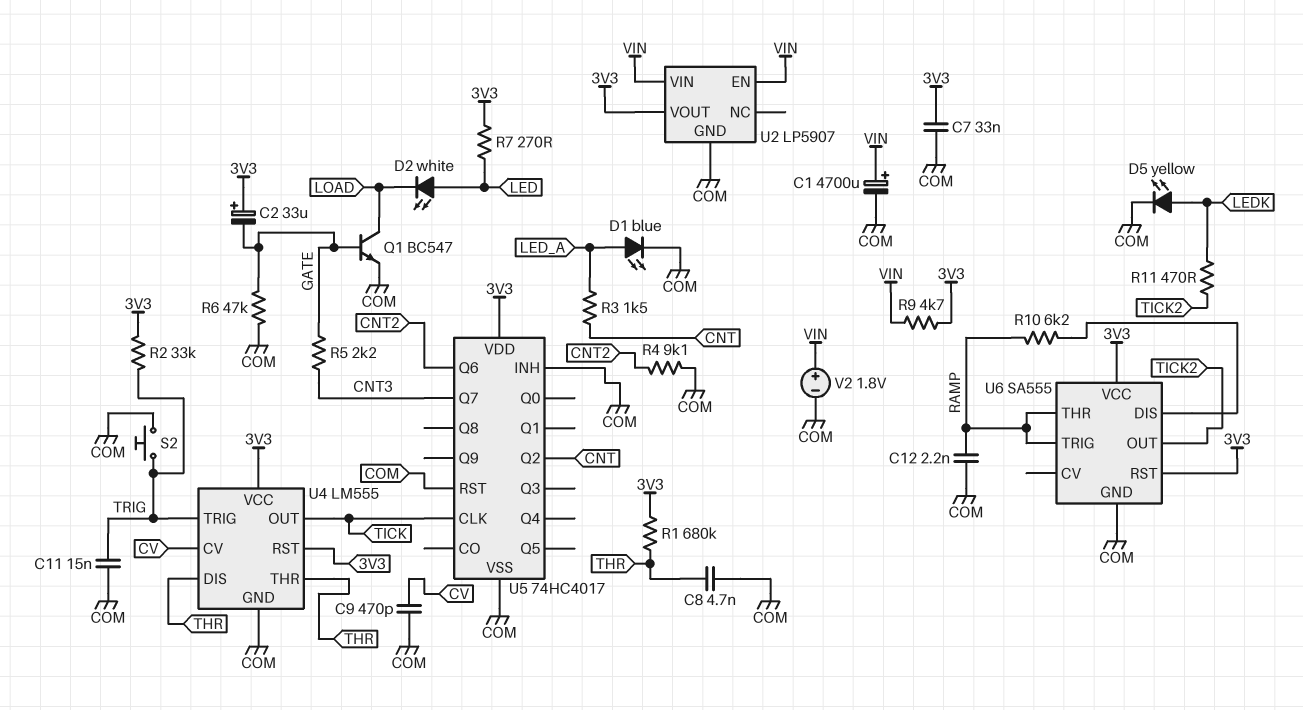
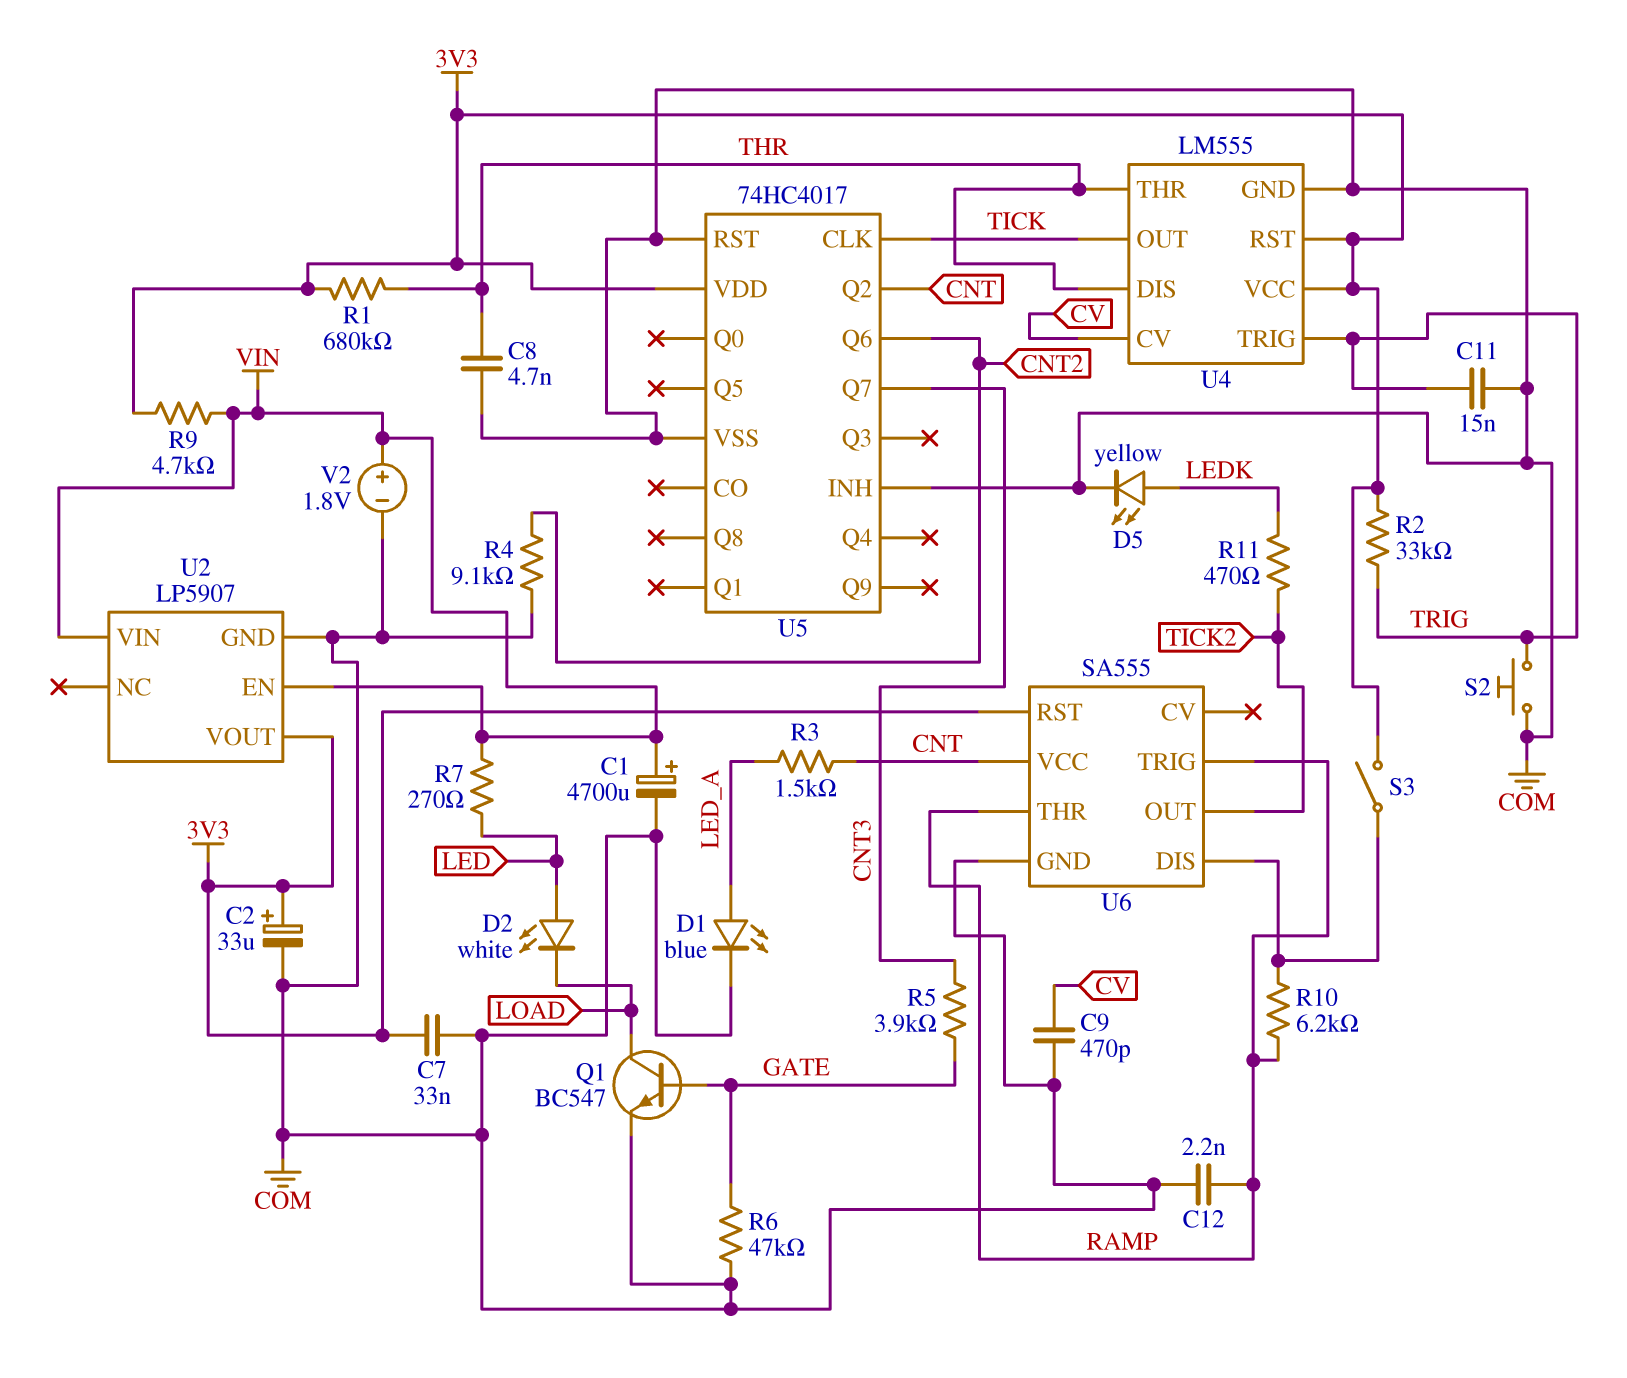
C2: 33uF (plus 3V3, minus GATE) -> 33uF (plus 3V3, minus COM)
R5: 2.2k (CNT3, GATE) -> 3.9k (CNT3, GATE)
R7: 270 (3V3, LED) -> 270 (LED, VIN)
S3: none -> switch (3V3, U6/DIS)
U6 pin VCC: 3V3 -> CNT

